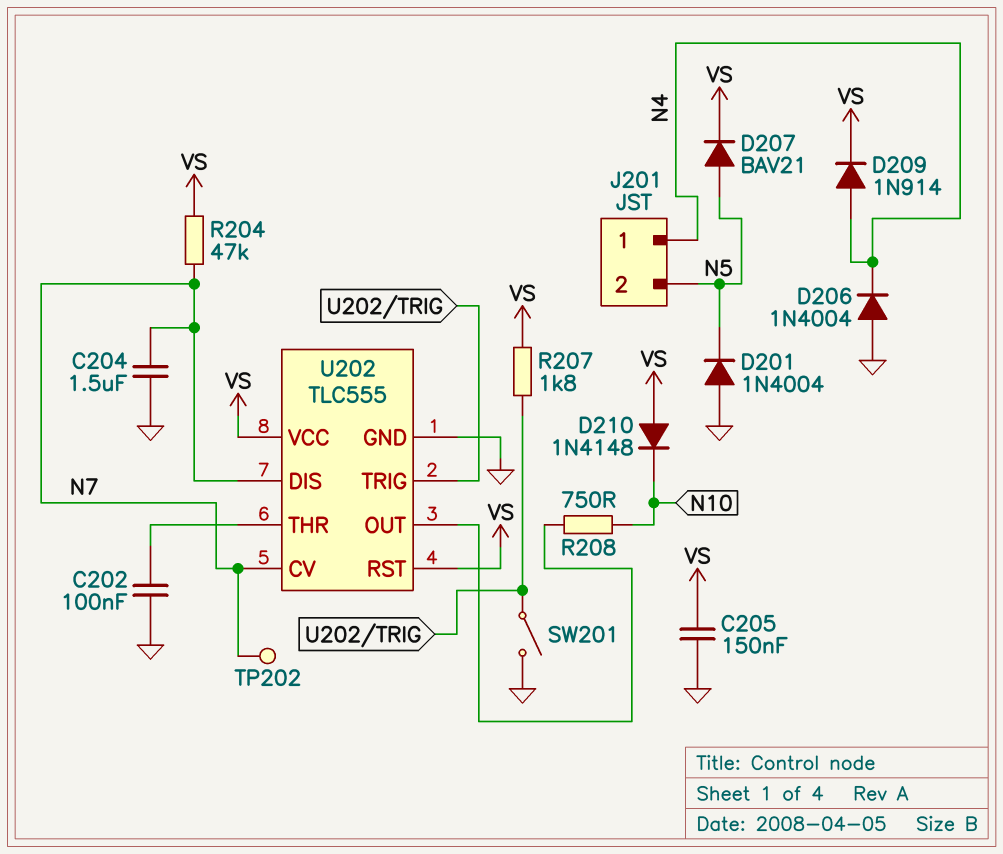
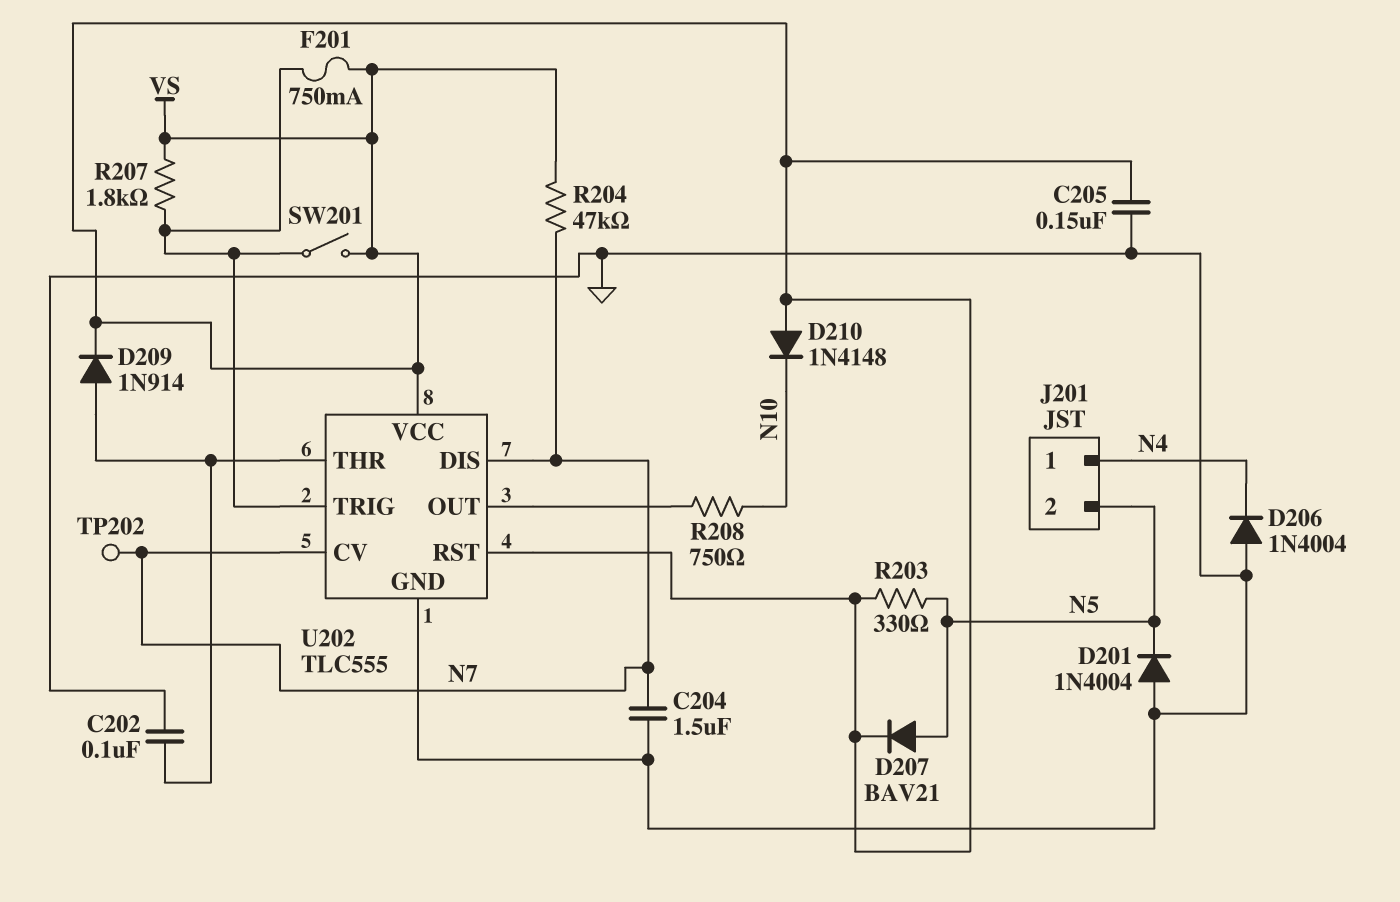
D209: diode 1N914 (A N4, K VS) -> diode 1N914 (A U202/THR, K VS)
F201: none -> 750mA (U202/TRIG, VS)
R203: none -> 330 (N5, VS)
SW201: switch (GND, U202/TRIG) -> switch (U202/TRIG, VS)

